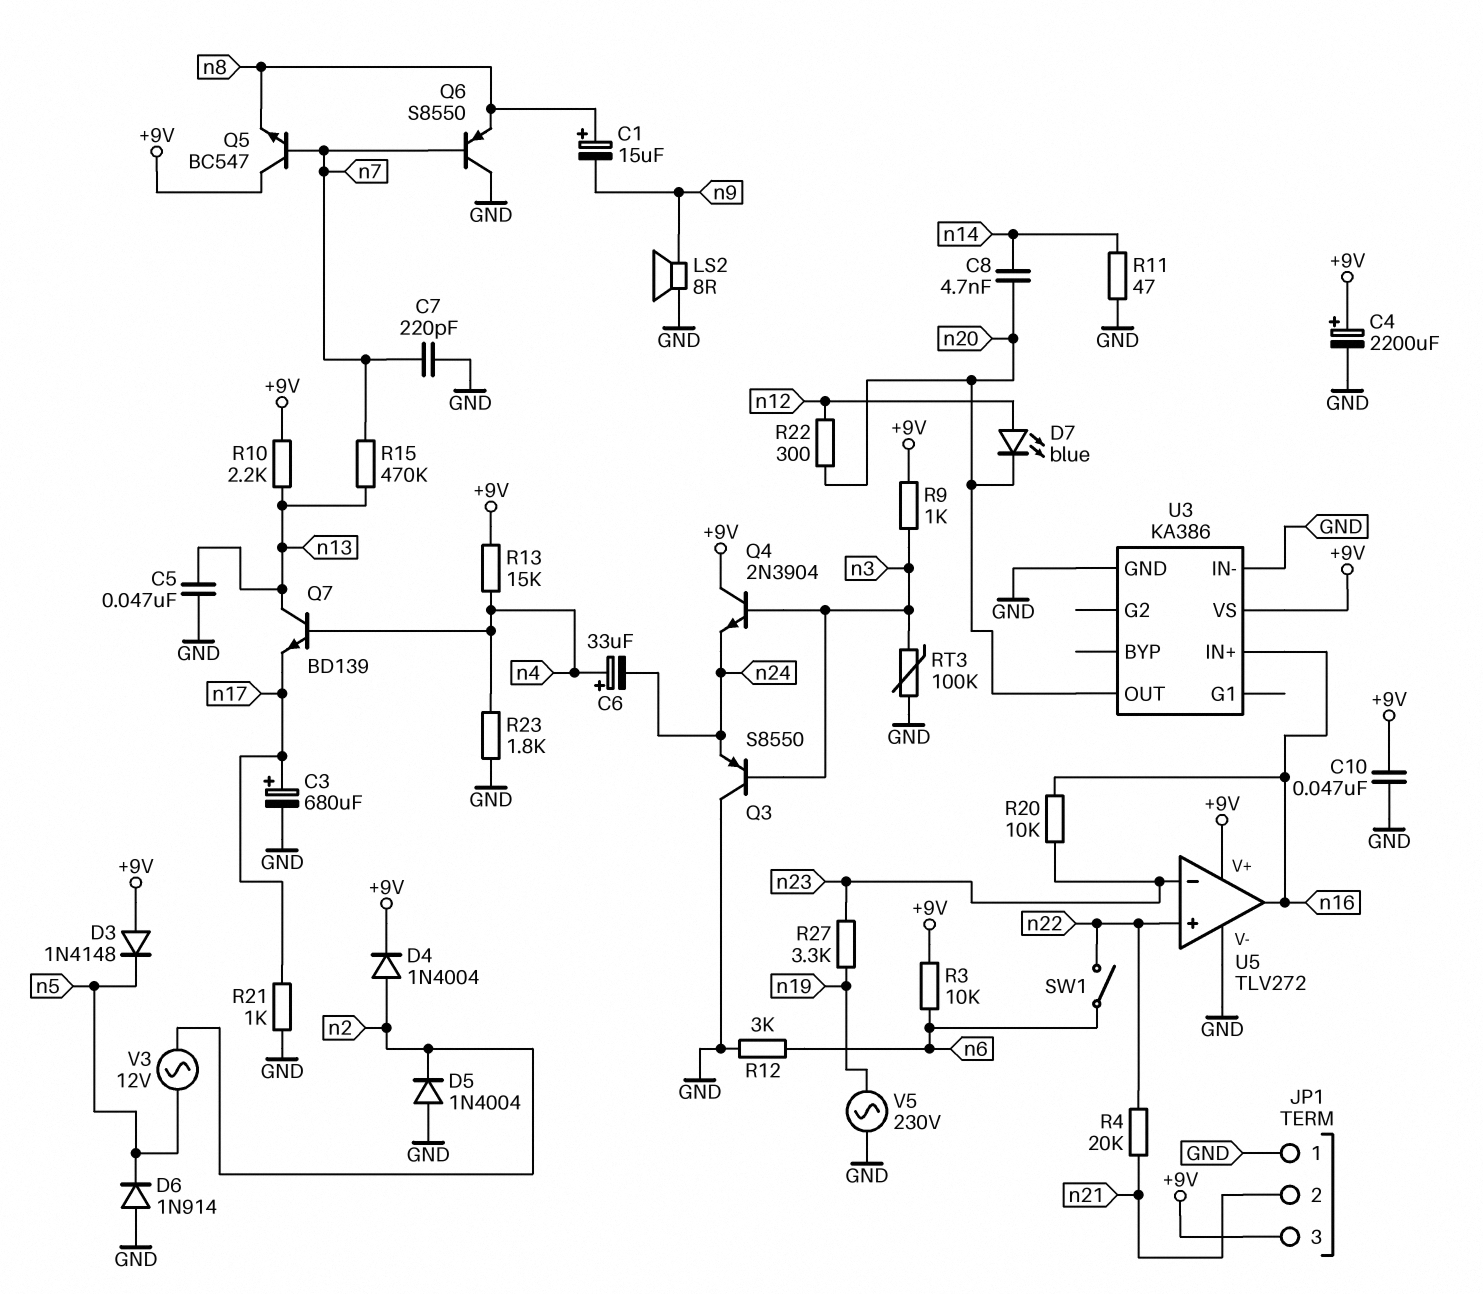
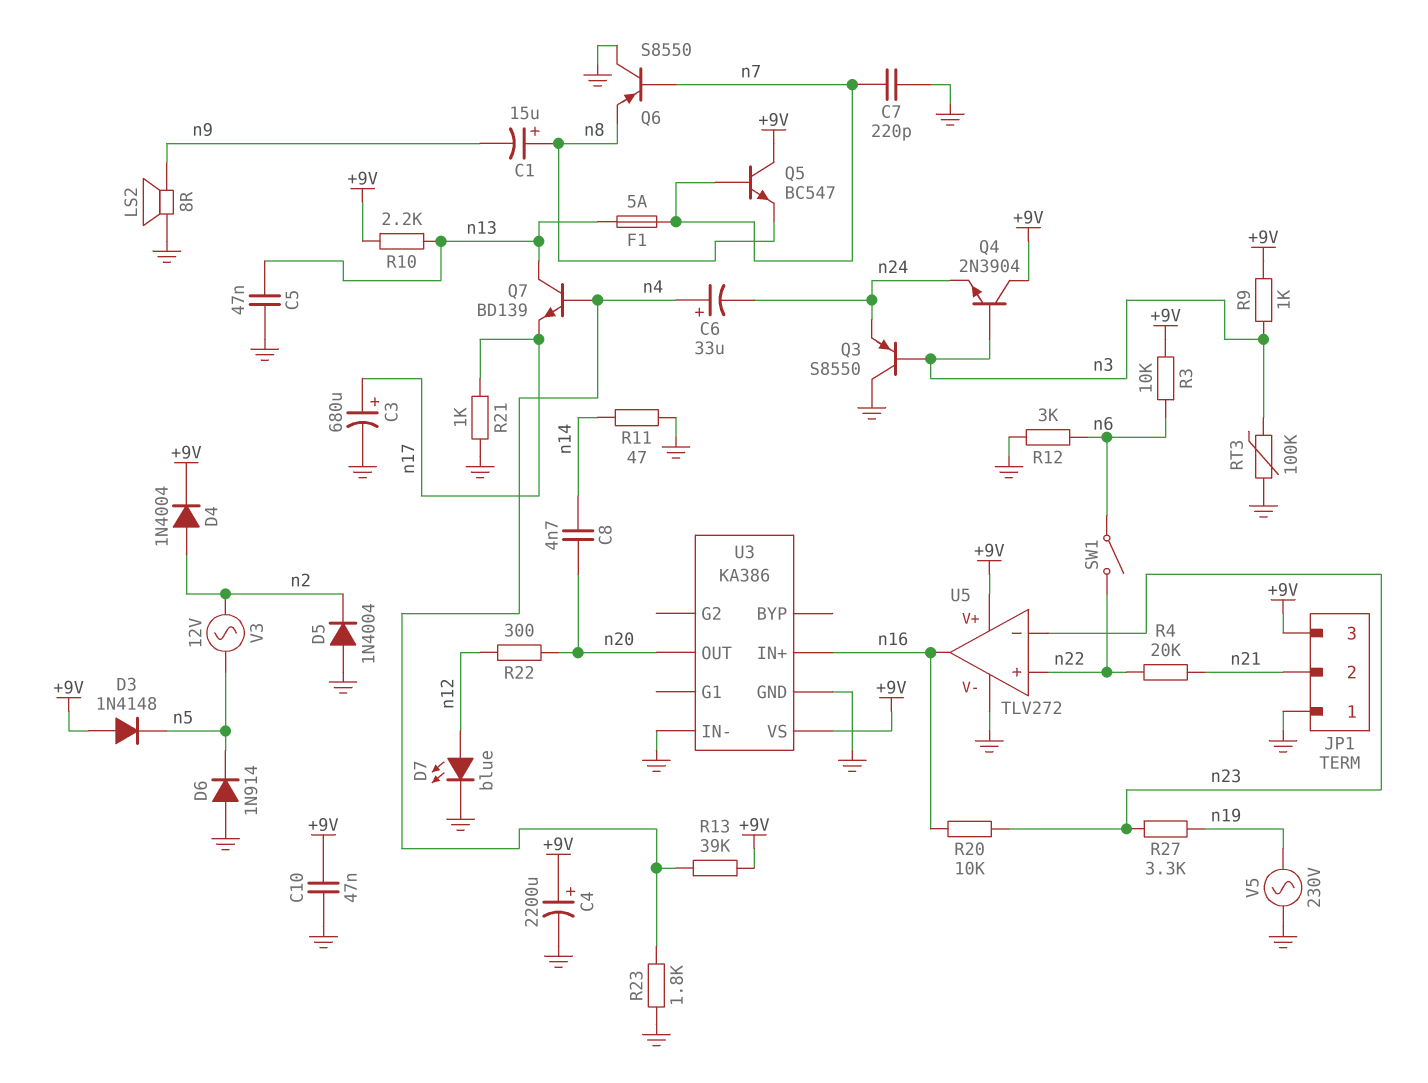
D7: LED blue (A n12, K n20) -> LED blue (A n12, K GND)
F1: none -> 5A (n7, n13)
R13: 15k (+9V, n4) -> 39k (+9V, n4)
R15: 470k (n7, n13) -> none

